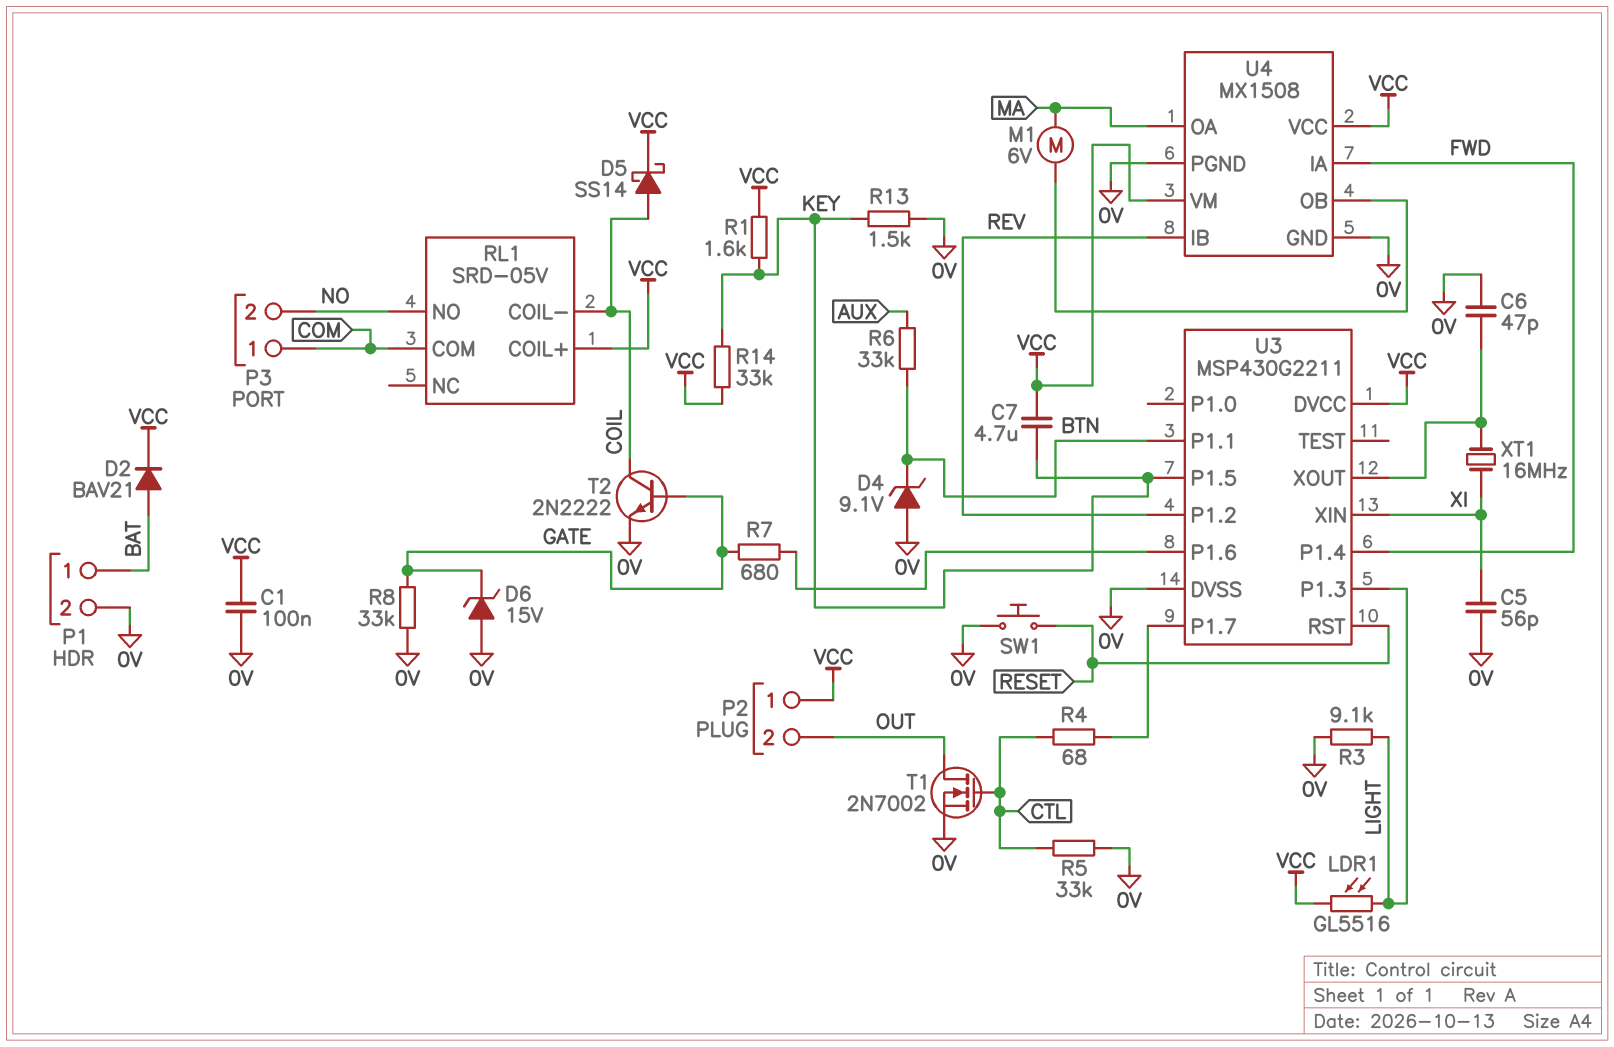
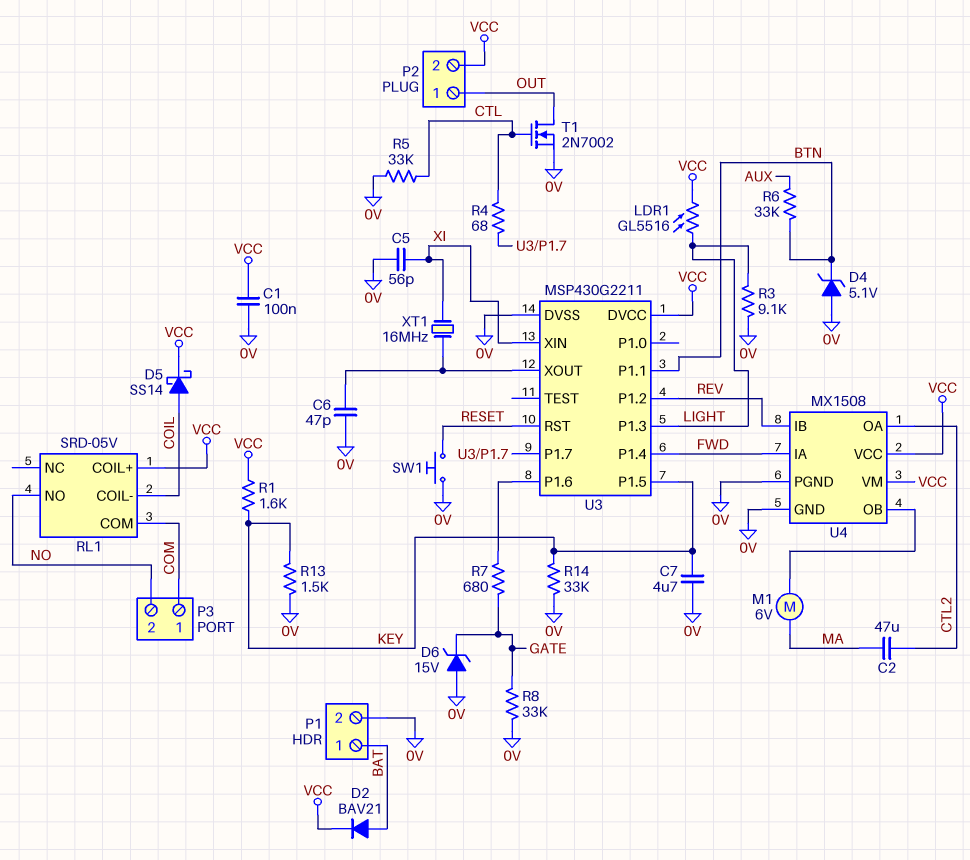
C2: none -> 47uF (CTL2, MA)
C7: 4.7uF (KEY, VCC) -> 4.7uF (0V, KEY)
D4: zener 9.1V (A 0V, K BTN) -> zener 5.1V (A 0V, K BTN)
P2 pin 1: VCC -> OUT
P2 pin 2: OUT -> VCC
R14: 33k (KEY, VCC) -> 33k (0V, KEY)
T2: NPN 2N2222 (B GATE, C COIL, E 0V) -> none
U4 pin OA: MA -> CTL2

